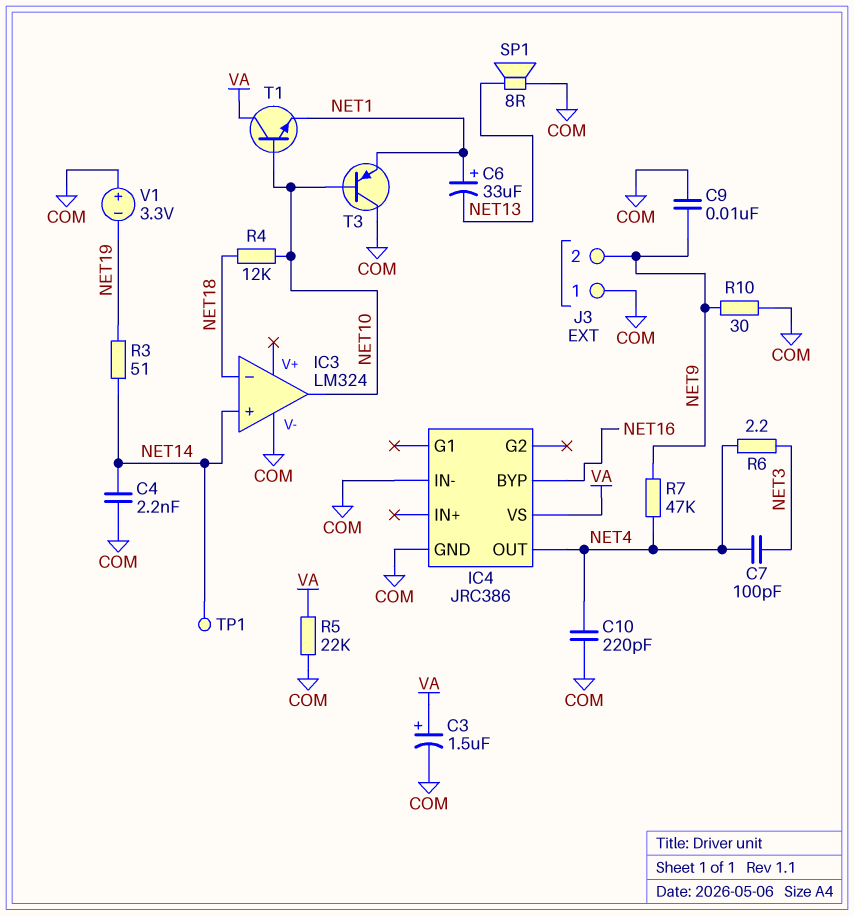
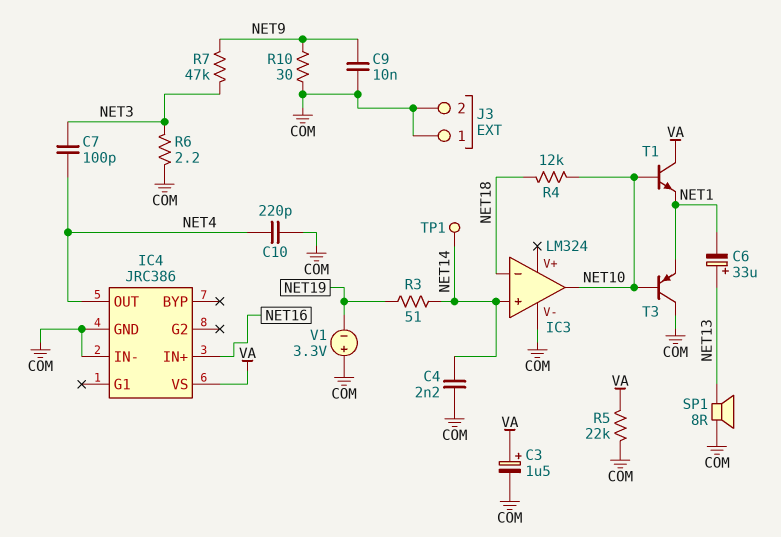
C6: 33uF (plus NET1, minus NET13) -> 33uF (plus NET13, minus NET1)
IC4 pin BYP: NET16 -> none
IC4 pin IN+: none -> NET16
J3 pin 2: NET9 -> COM
R6: 2.2 (NET3, NET4) -> 2.2 (COM, NET3)
R7: 47k (NET4, NET9) -> 47k (NET3, NET9)

